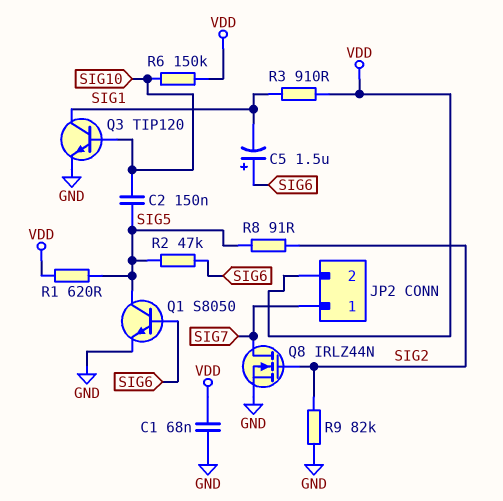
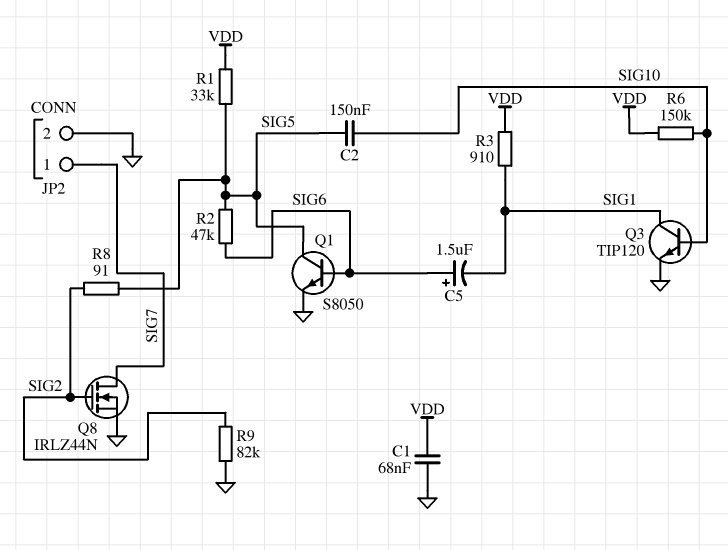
JP2 pin 2: VDD -> GND
R1: 620 (SIG5, VDD) -> 33k (SIG5, VDD)

